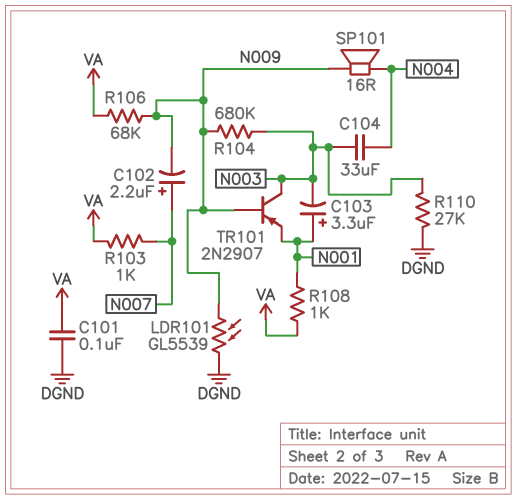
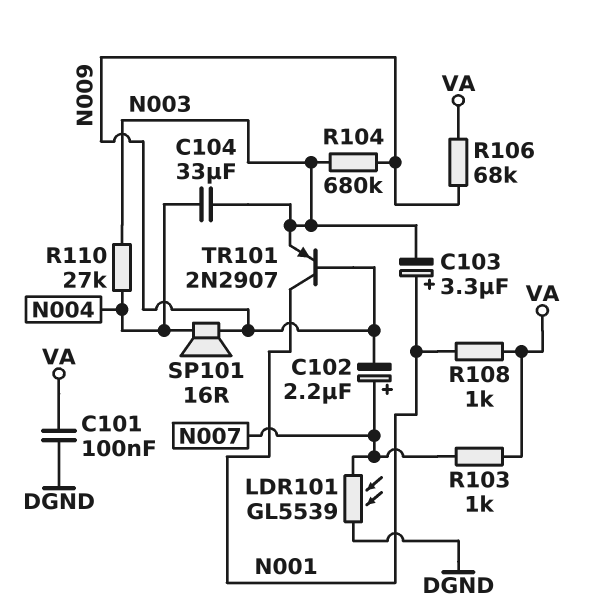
LDR101: GL5539 (DGND, N009) -> GL5539 (DGND, N007)
R110: 27k (DGND, N003) -> 27k (N003, N004)
TR101: PNP 2N2907 (B N009, C N003, E N001) -> PNP 2N2907 (B N009, C N001, E N003)

